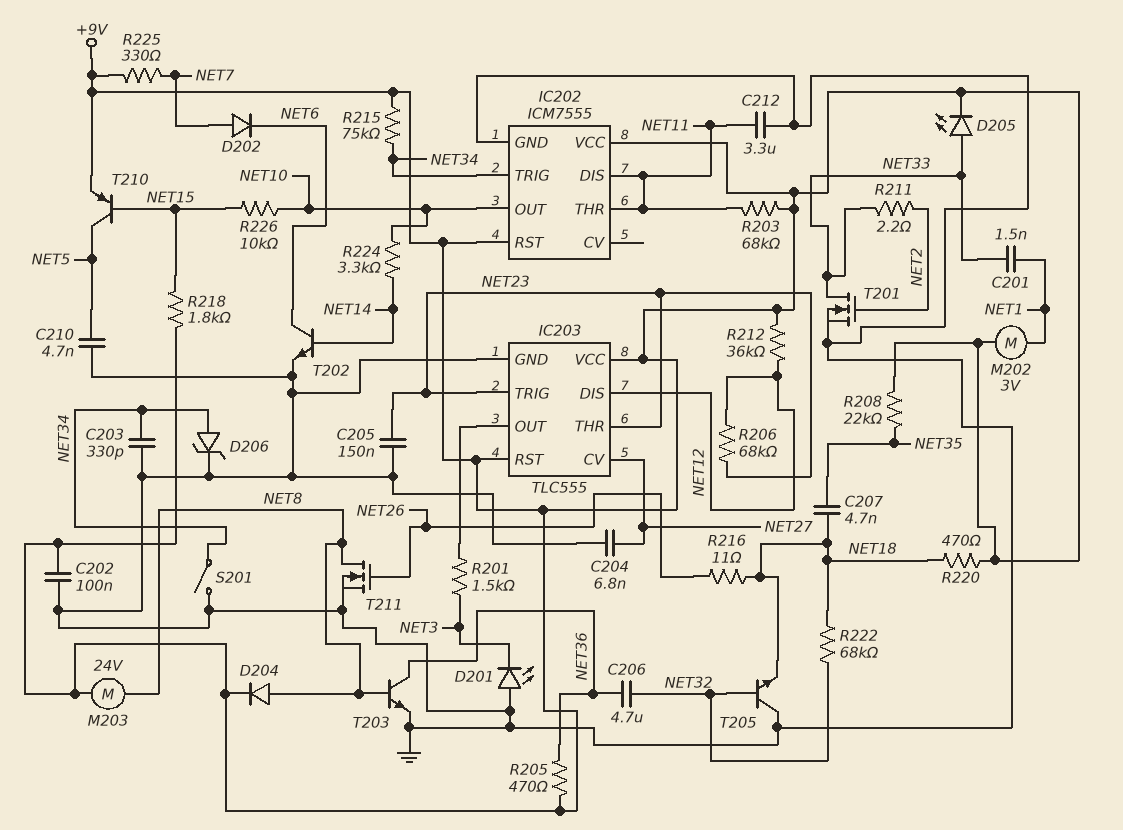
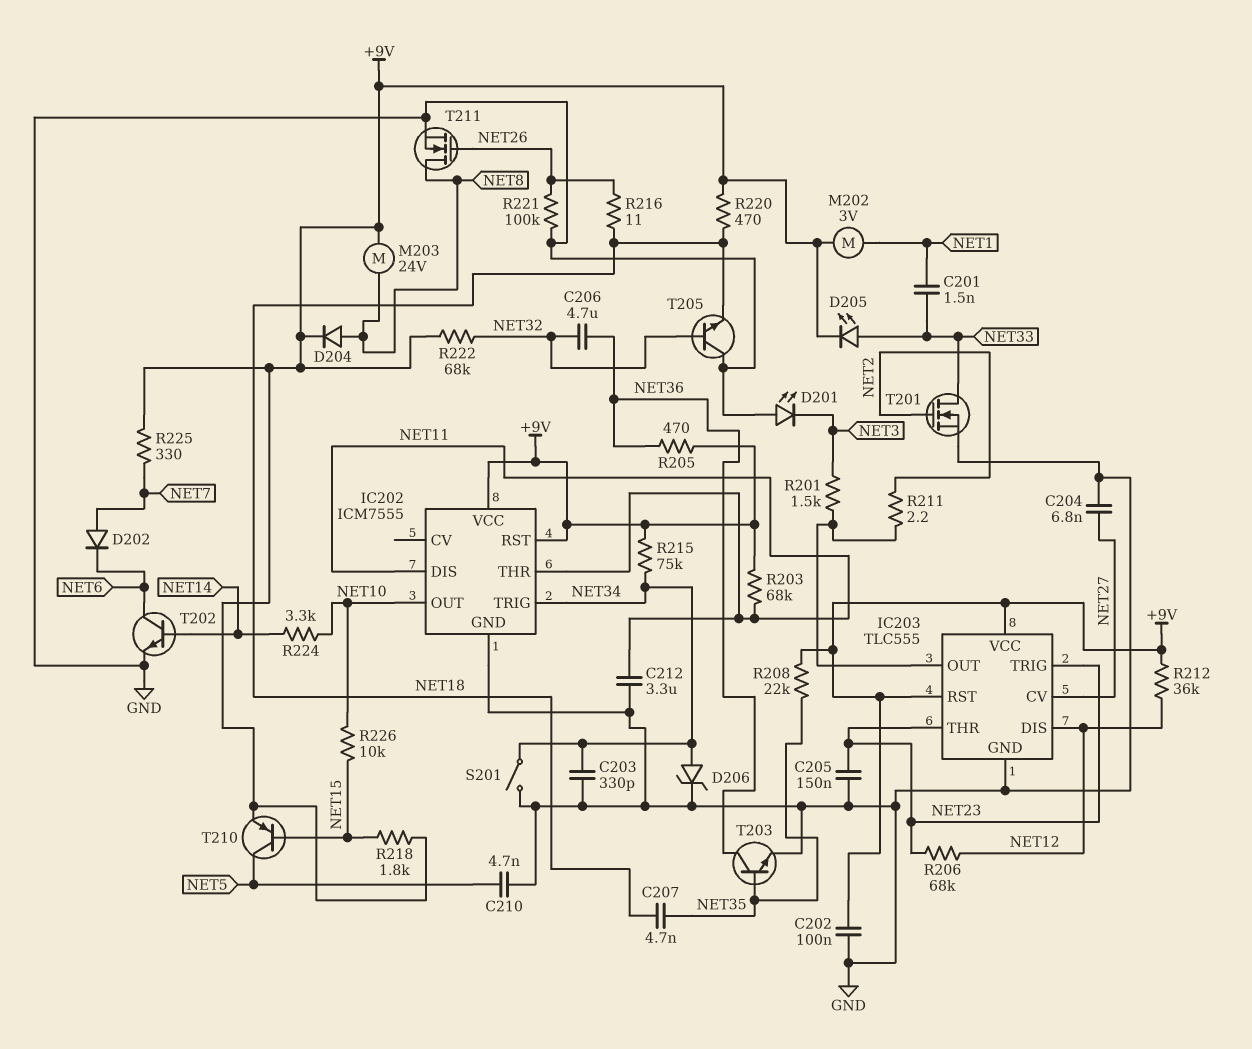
R211: 2.2 (NET2, NET33) -> 2.2 (IC203/OUT, NET2)
R221: none -> 100k (GND, NET26)
R222: 68k (NET18, NET32) -> 68k (+9V, NET32)
T203: NPN (B NET8, C NET36, E GND) -> NPN (B NET35, C NET36, E GND)

